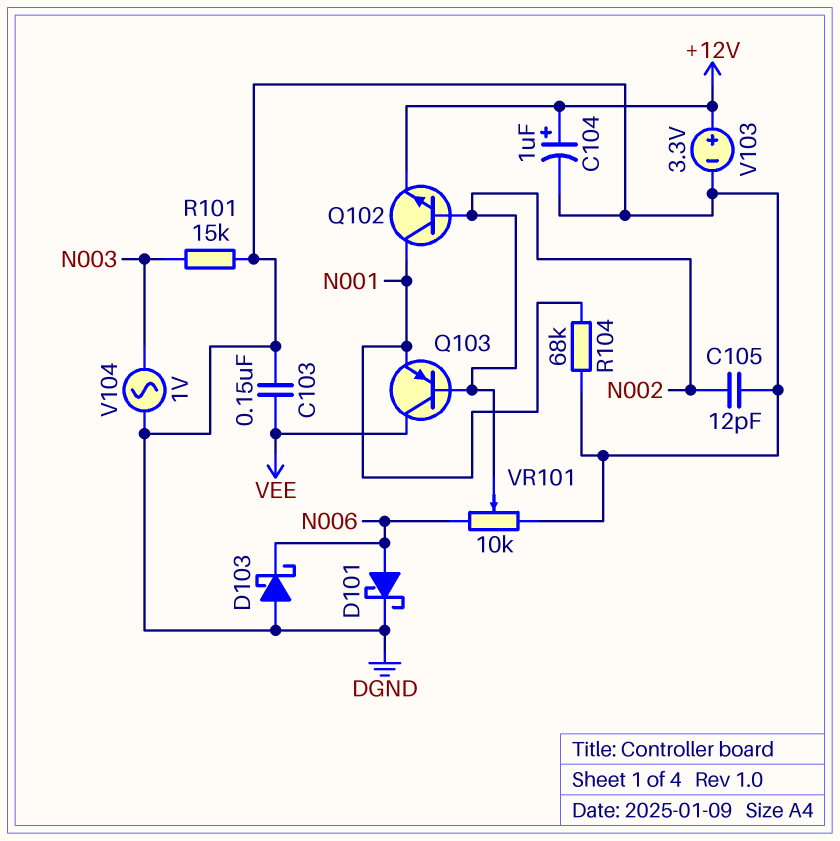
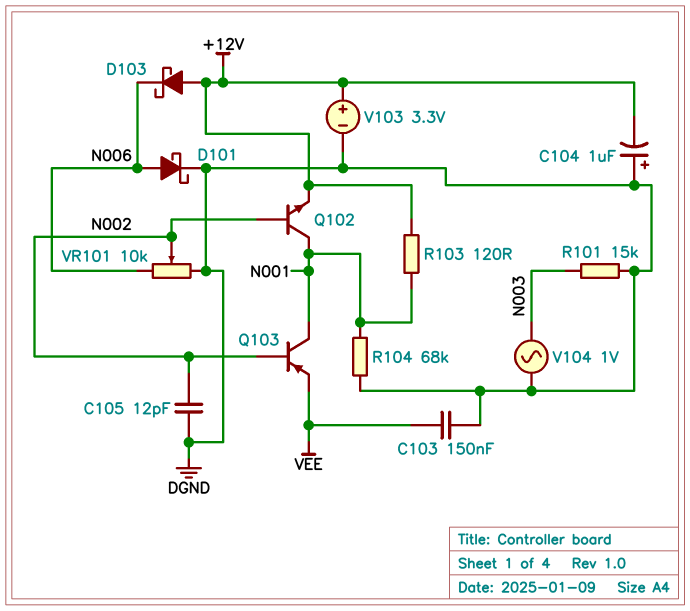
C104: 1uF (plus +12V, minus DGND) -> 1uF (plus DGND, minus +12V)
D103: schottky (A DGND, K N006) -> schottky (A +12V, K N006)
Q103: PNP (B N002, C VEE, E N001) -> PNP (B N002, C N001, E VEE)
R103: none -> 120 (+12V, N001)

